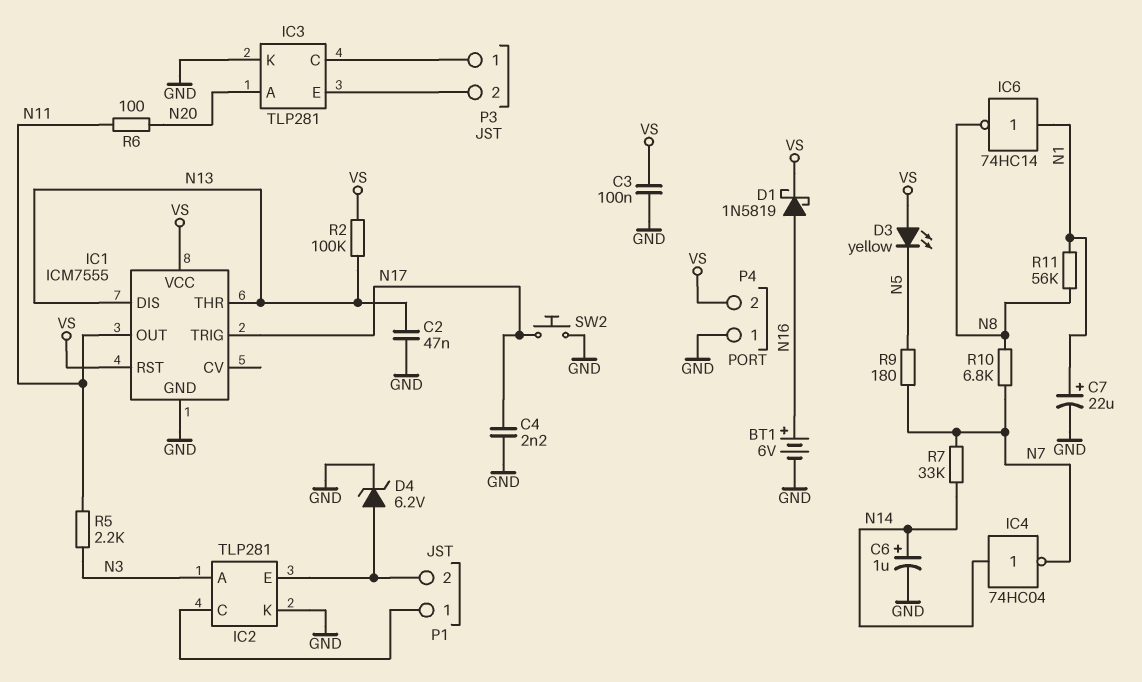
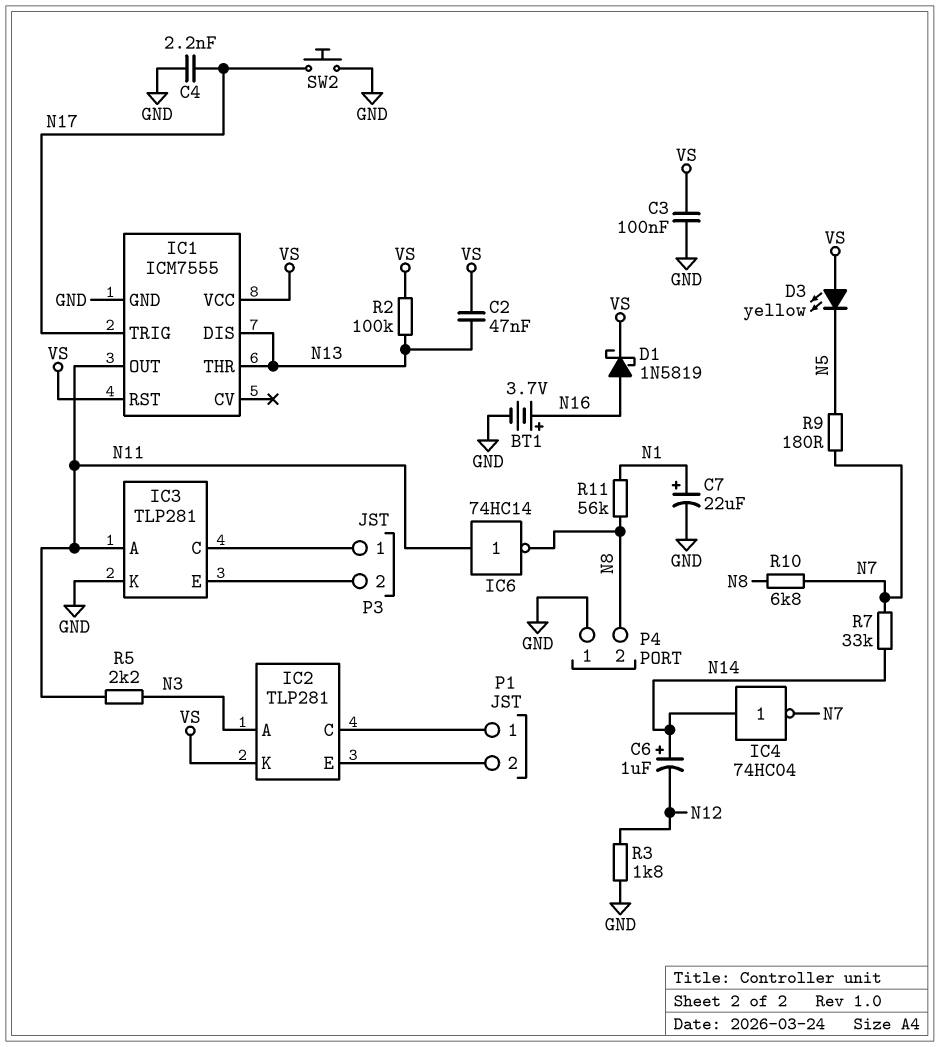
BT1: 6V (plus N16, minus GND) -> 3.7V (plus N16, minus GND)
C2: 47nF (GND, N13) -> 47nF (N13, VS)
C6: 1uF (plus N14, minus GND) -> 1uF (plus N14, minus N12)
D4: zener 6.2V (A IC2/E, K GND) -> none
IC2 pin K: GND -> VS
IC3 pin A: N20 -> N11
IC6: NOT 74HC14 (in N1, out N8) -> NOT 74HC14 (in N11, out N8)
P4 pin 2: VS -> N8
R3: none -> 1.8k (GND, N12)
R6: 100 (N11, N20) -> none

